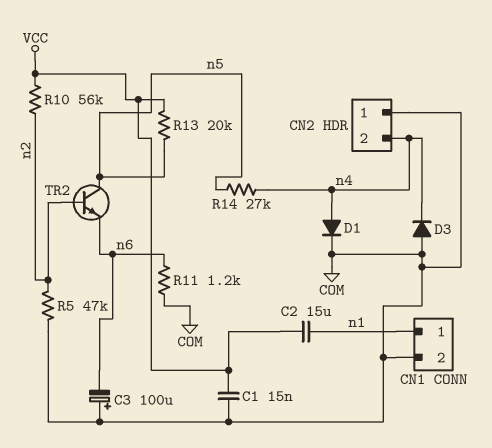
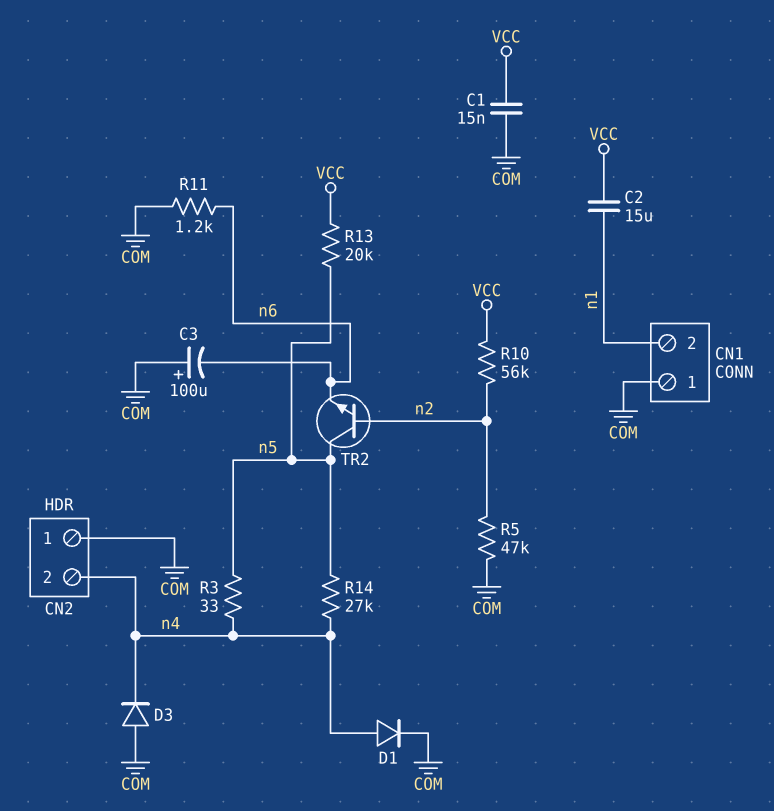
CN1 pin 1: n1 -> COM
CN1 pin 2: COM -> n1
R3: none -> 33 (n4, n5)

